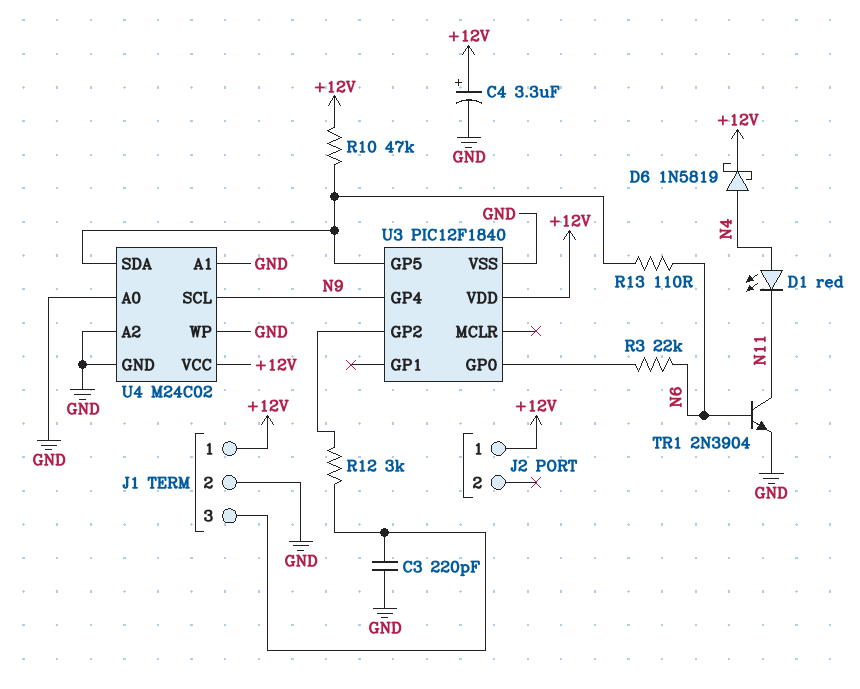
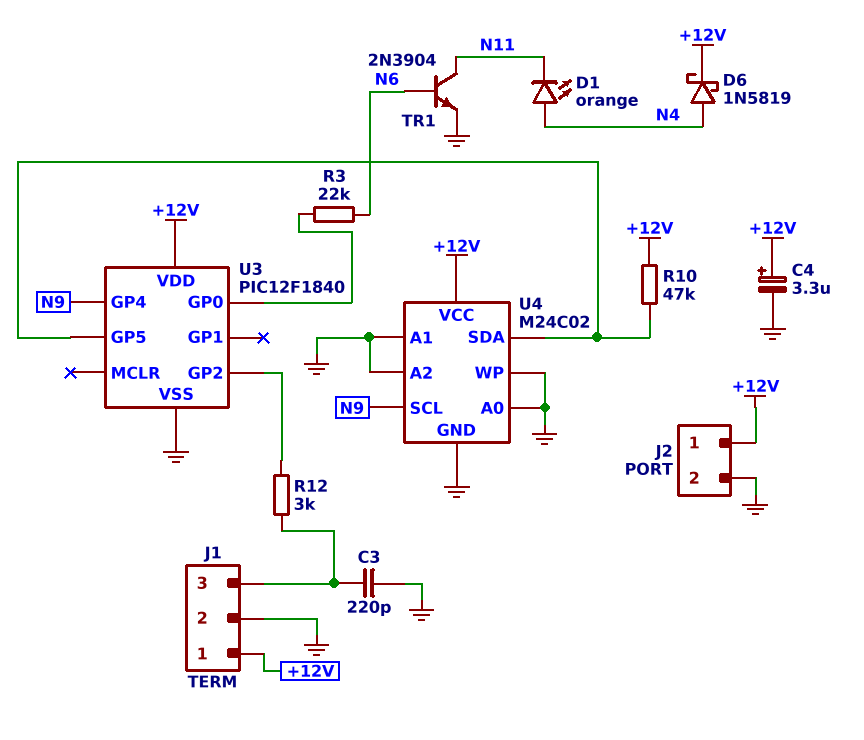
D1: LED red (A N4, K N11) -> LED orange (A N4, K N11)
J2 pin 2: none -> GND
R13: 110 (N6, U3/GP5) -> none

